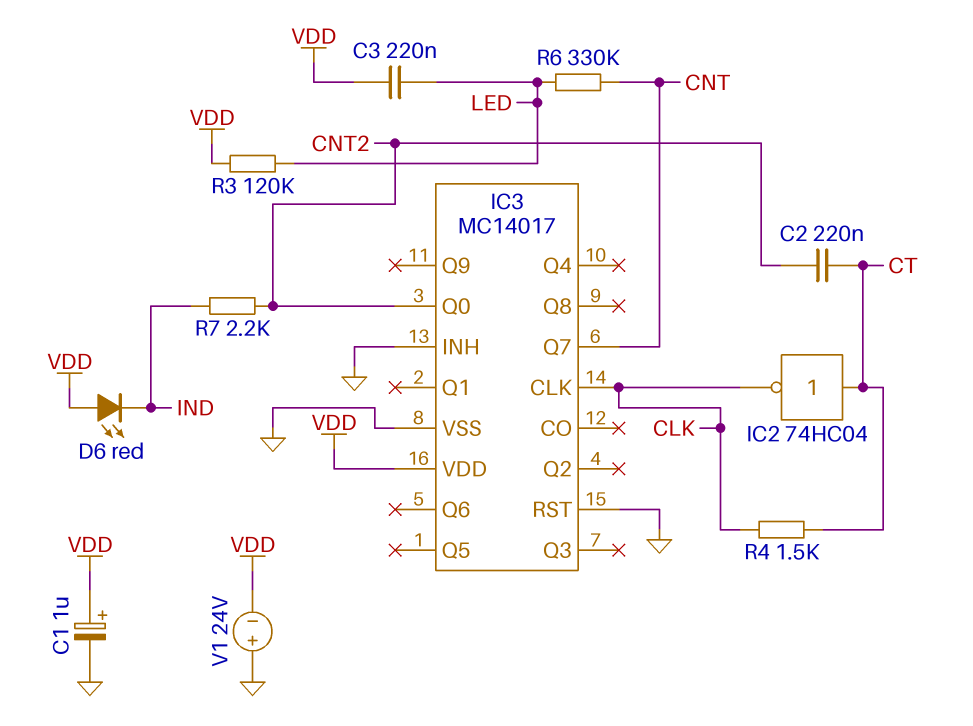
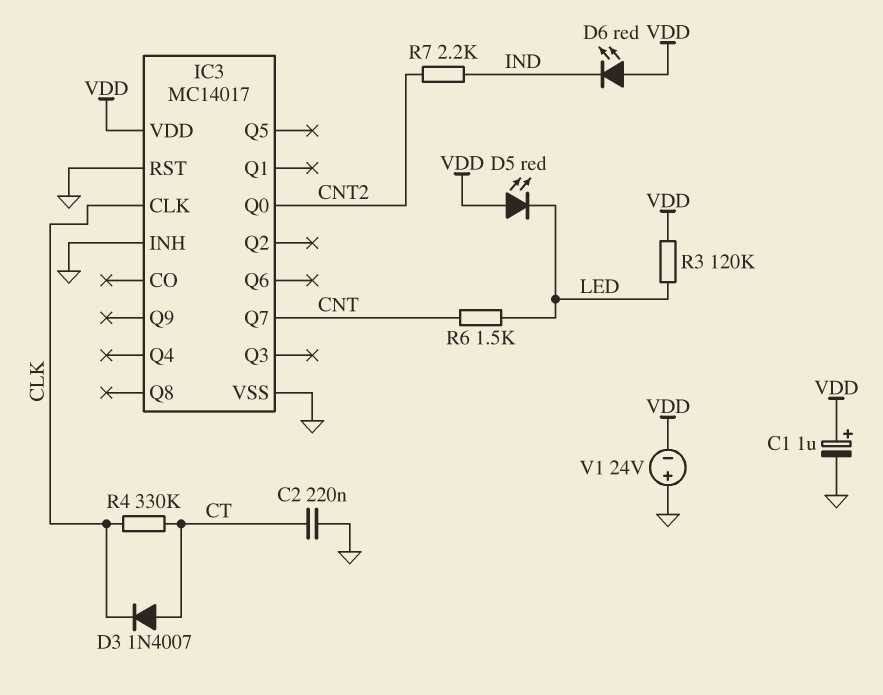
C2: 220nF (CNT2, CT) -> 220nF (CT, GND)
C3: 220nF (LED, VDD) -> none
D3: none -> diode 1N4007 (A CT, K CLK)
D5: none -> LED red (A VDD, K LED)
IC2: NOT 74HC04 (in CT, out CLK) -> none
R4: 1.5k (CLK, CT) -> 330k (CLK, CT)
R6: 330k (CNT, LED) -> 1.5k (CNT, LED)

